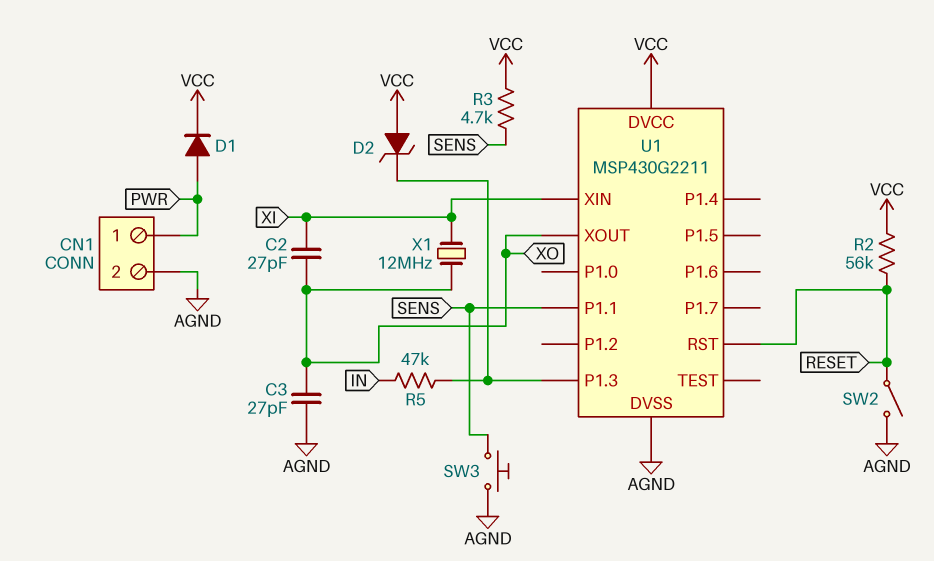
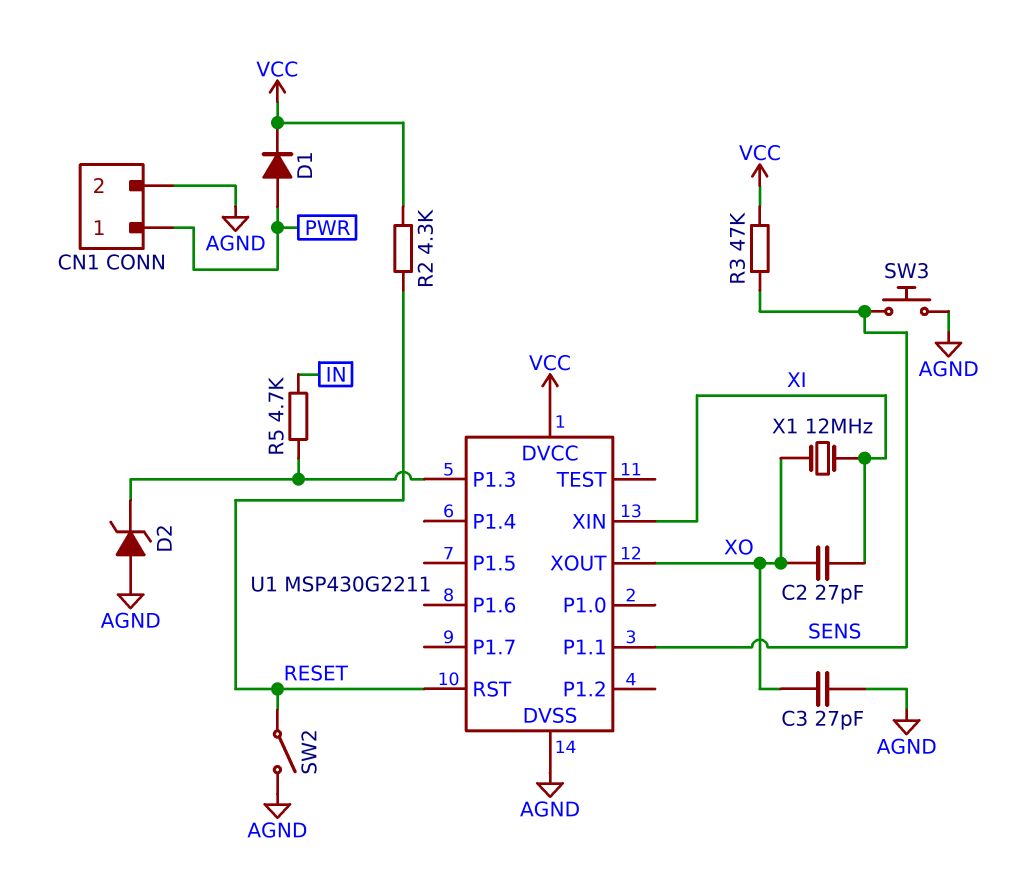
D2: zener (A VCC, K U1/P1.3) -> zener (A AGND, K U1/P1.3)
R2: 56k (RESET, VCC) -> 4.3k (RESET, VCC)
R3: 4.7k (SENS, VCC) -> 47k (SENS, VCC)
R5: 47k (IN, U1/P1.3) -> 4.7k (IN, U1/P1.3)

